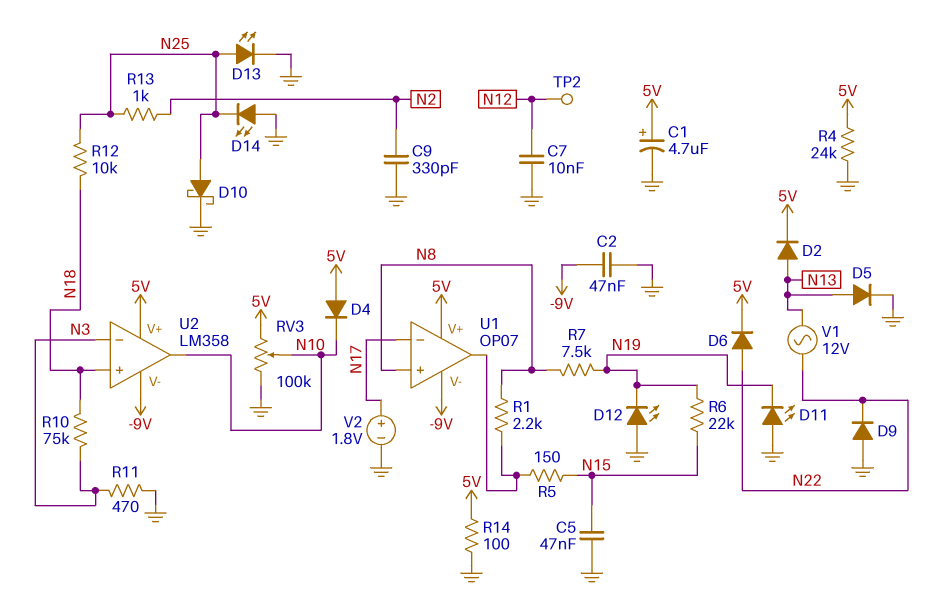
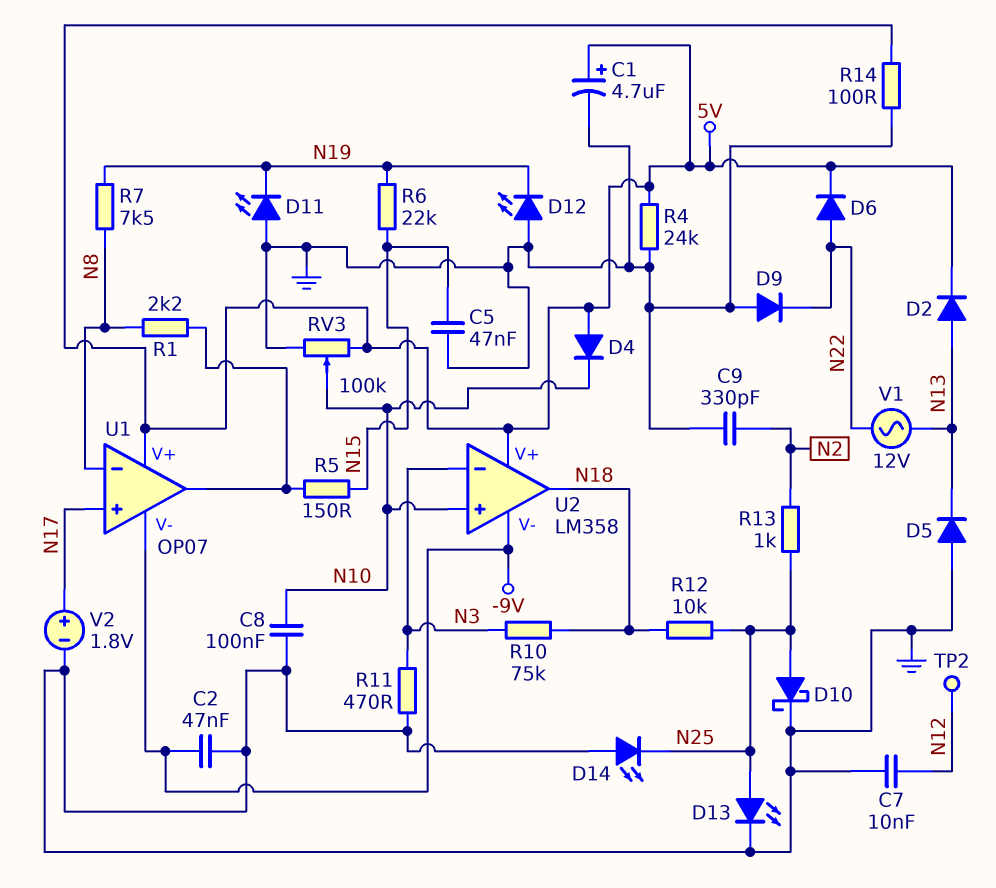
C8: none -> 100nF (GND, N10)
D5: diode (A N13, K GND) -> diode (A GND, K N13)
U1 pin in+: N8 -> N17
U1 pin in-: N17 -> N8
U2 pin in+: N18 -> N10
U2 pin out: N10 -> N18

